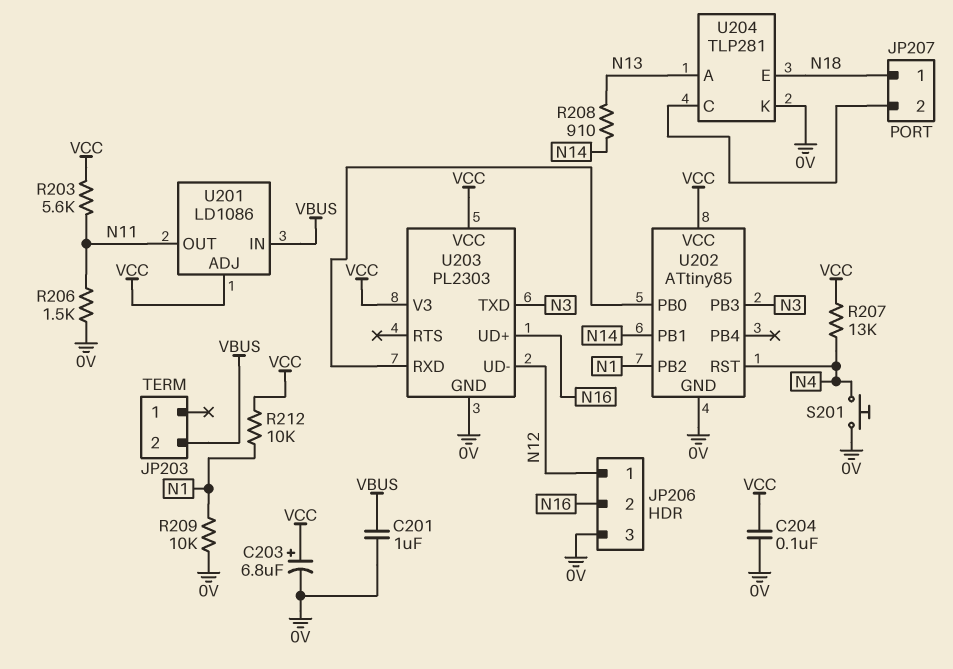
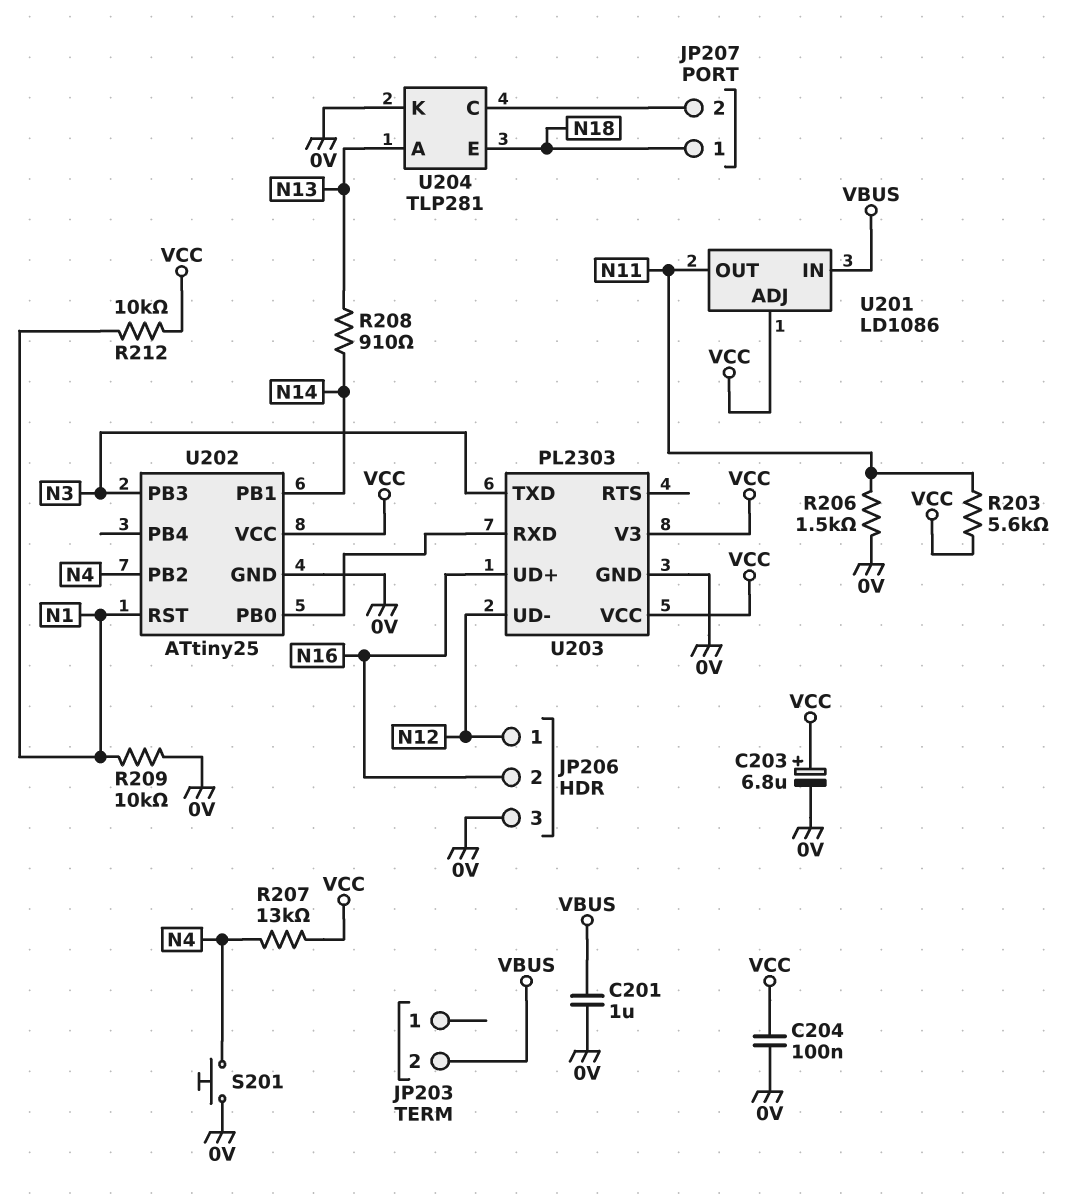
U202: ATtiny85 -> ATtiny25
U202 pin PB2: N1 -> N4
U202 pin RST: N4 -> N1

